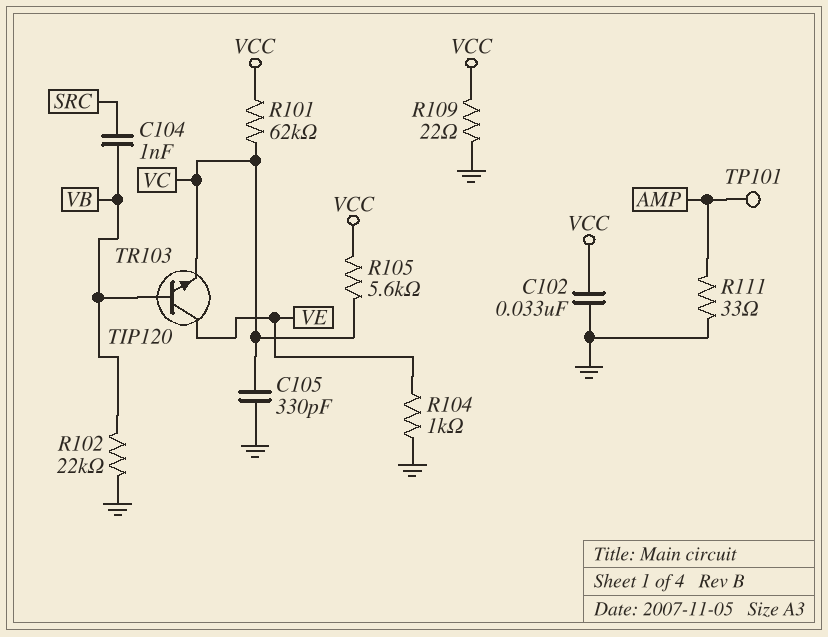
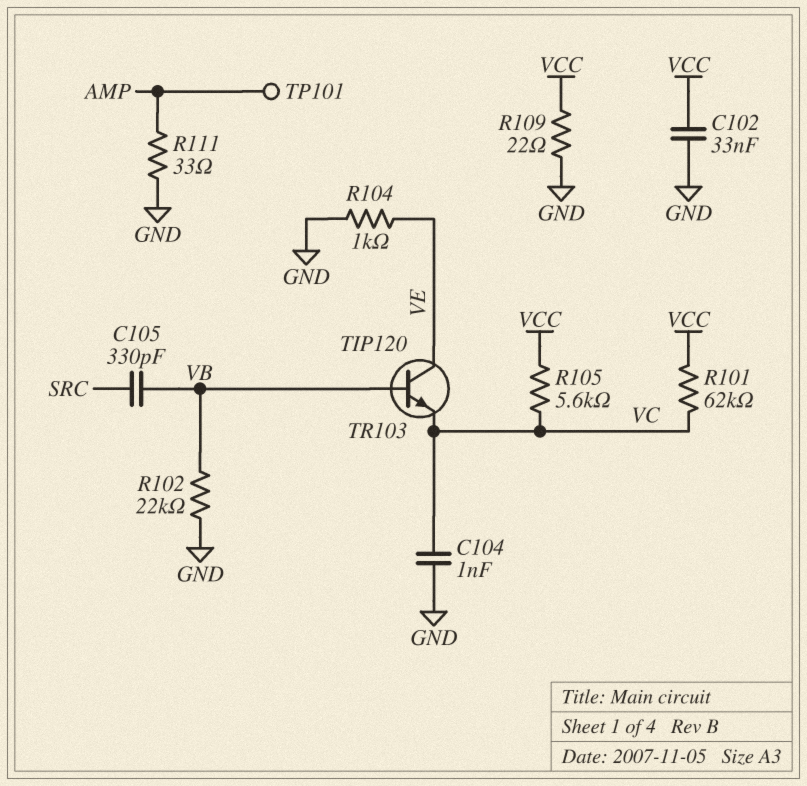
C104: 1nF (SRC, VB) -> 1nF (GND, VC)
C105: 330pF (GND, VC) -> 330pF (SRC, VB)

